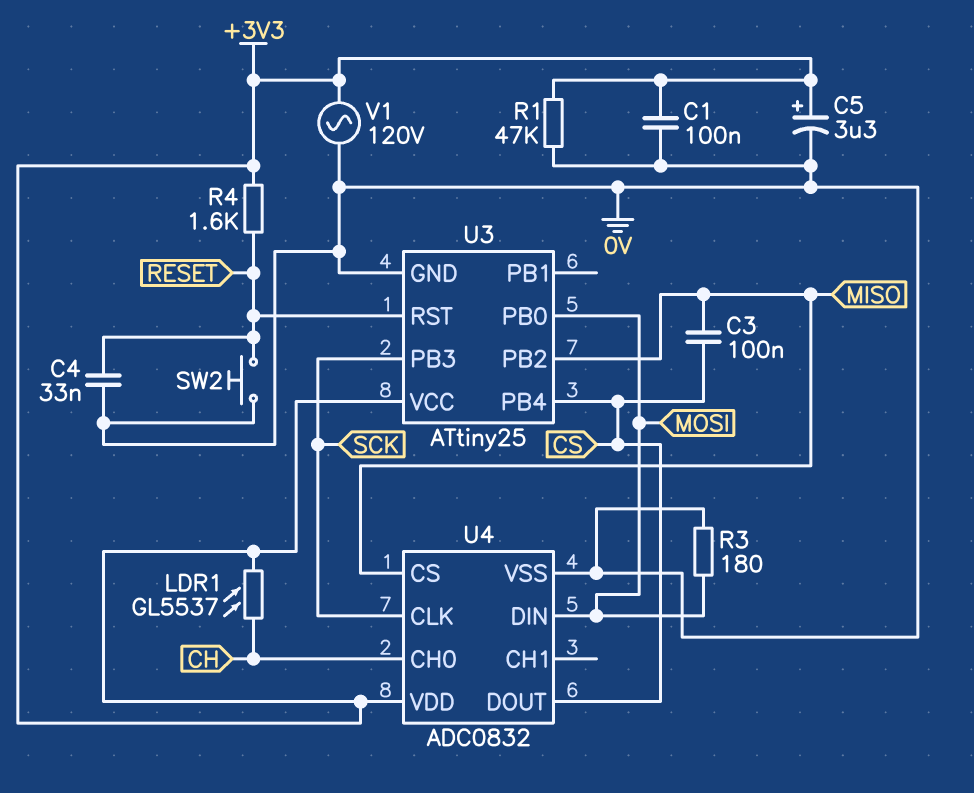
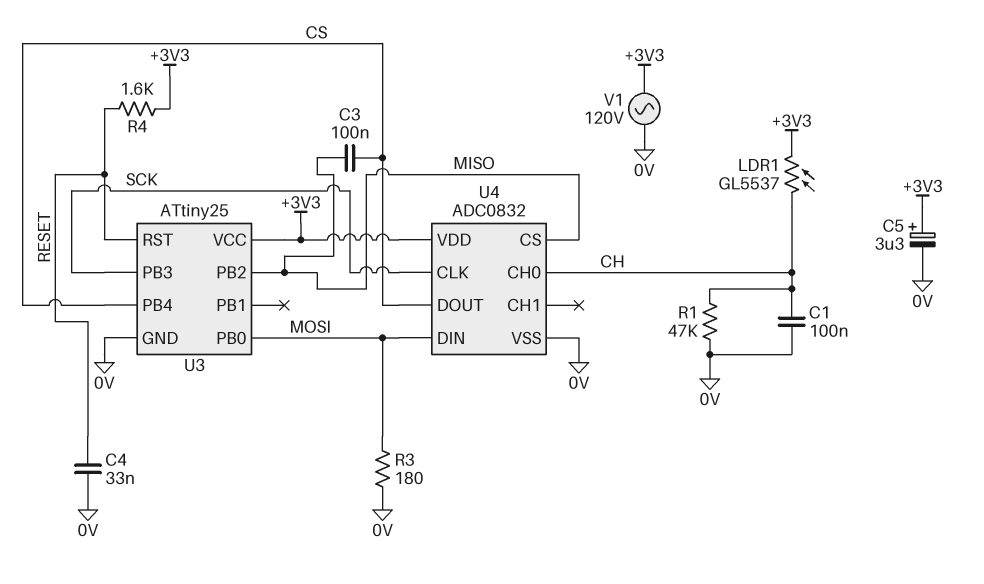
C1: 100nF (+3V3, 0V) -> 100nF (0V, CH)
R1: 47k (+3V3, 0V) -> 47k (0V, CH)
SW2: button (0V, RESET) -> none

